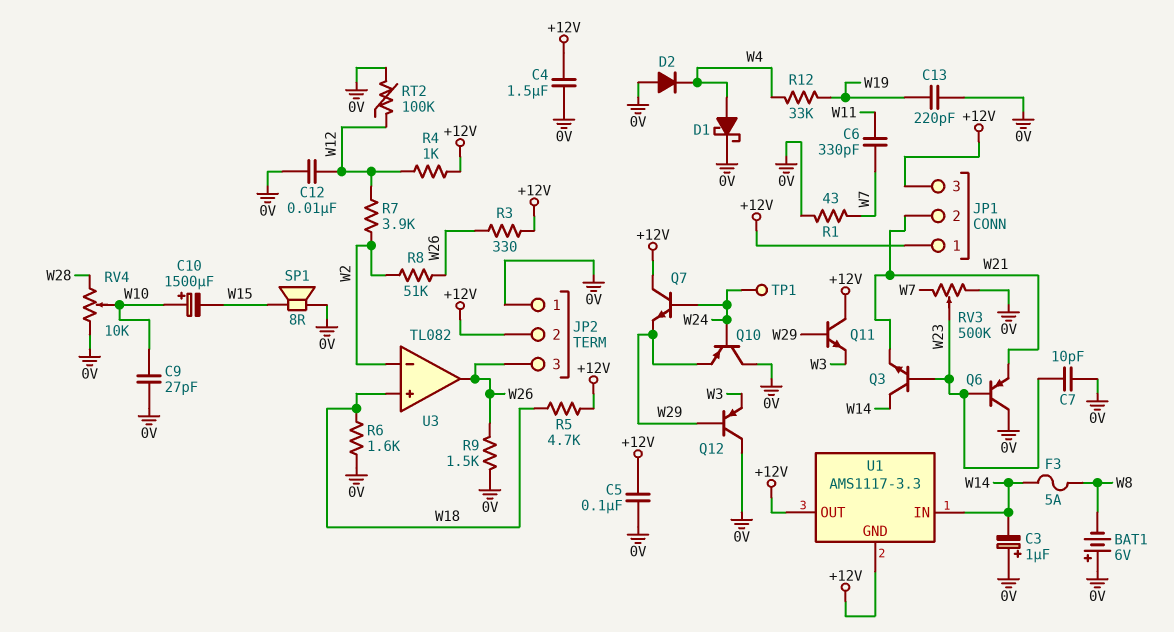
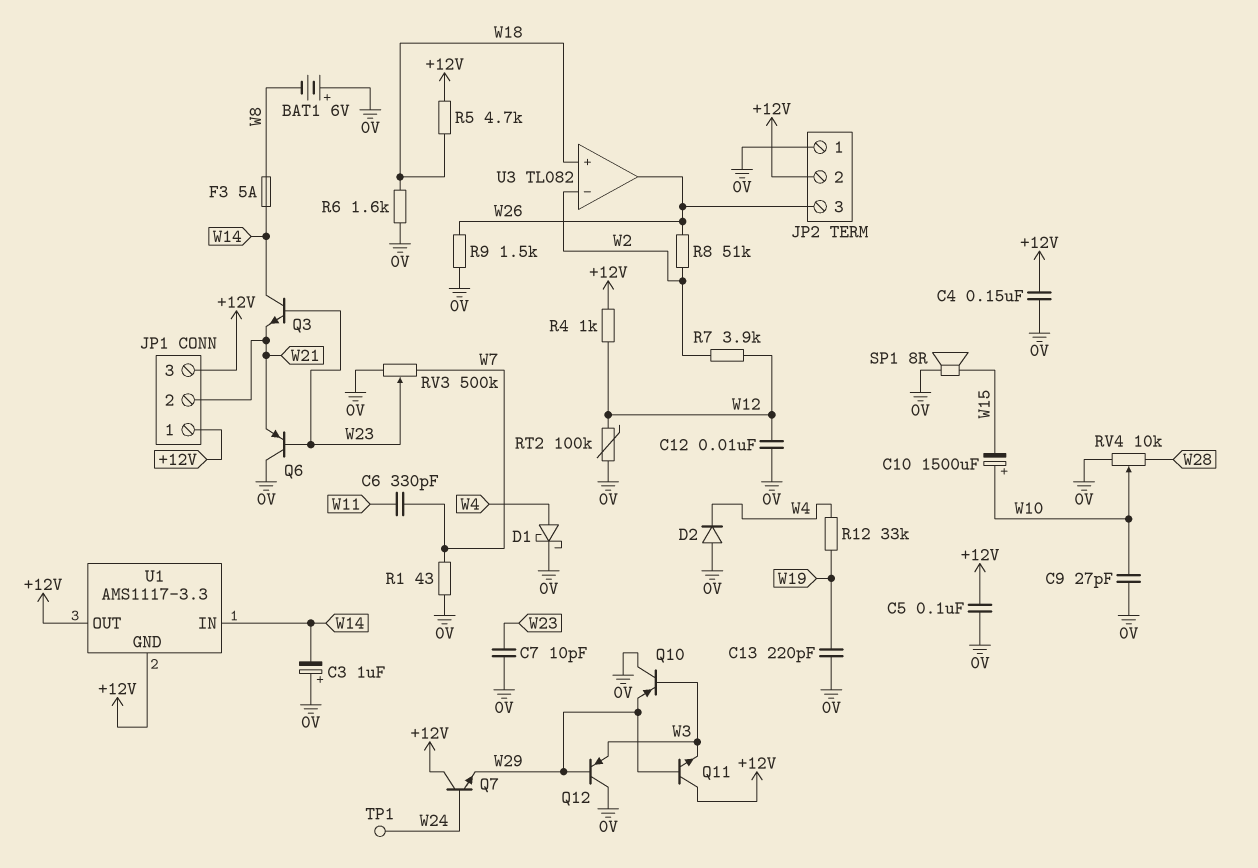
C4: 1.5uF (+12V, 0V) -> 150nF (+12V, 0V)
Q10: PNP (B W24, C 0V, E W29) -> PNP (B W3, C 0V, E W29)
R3: 330 (+12V, W26) -> none

